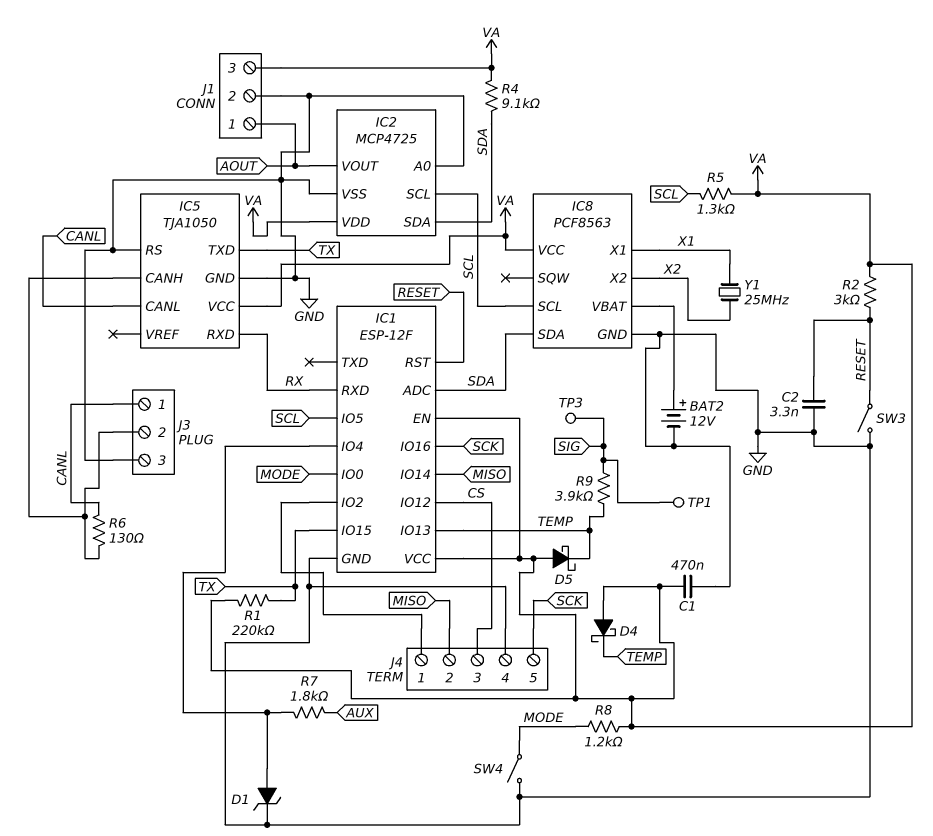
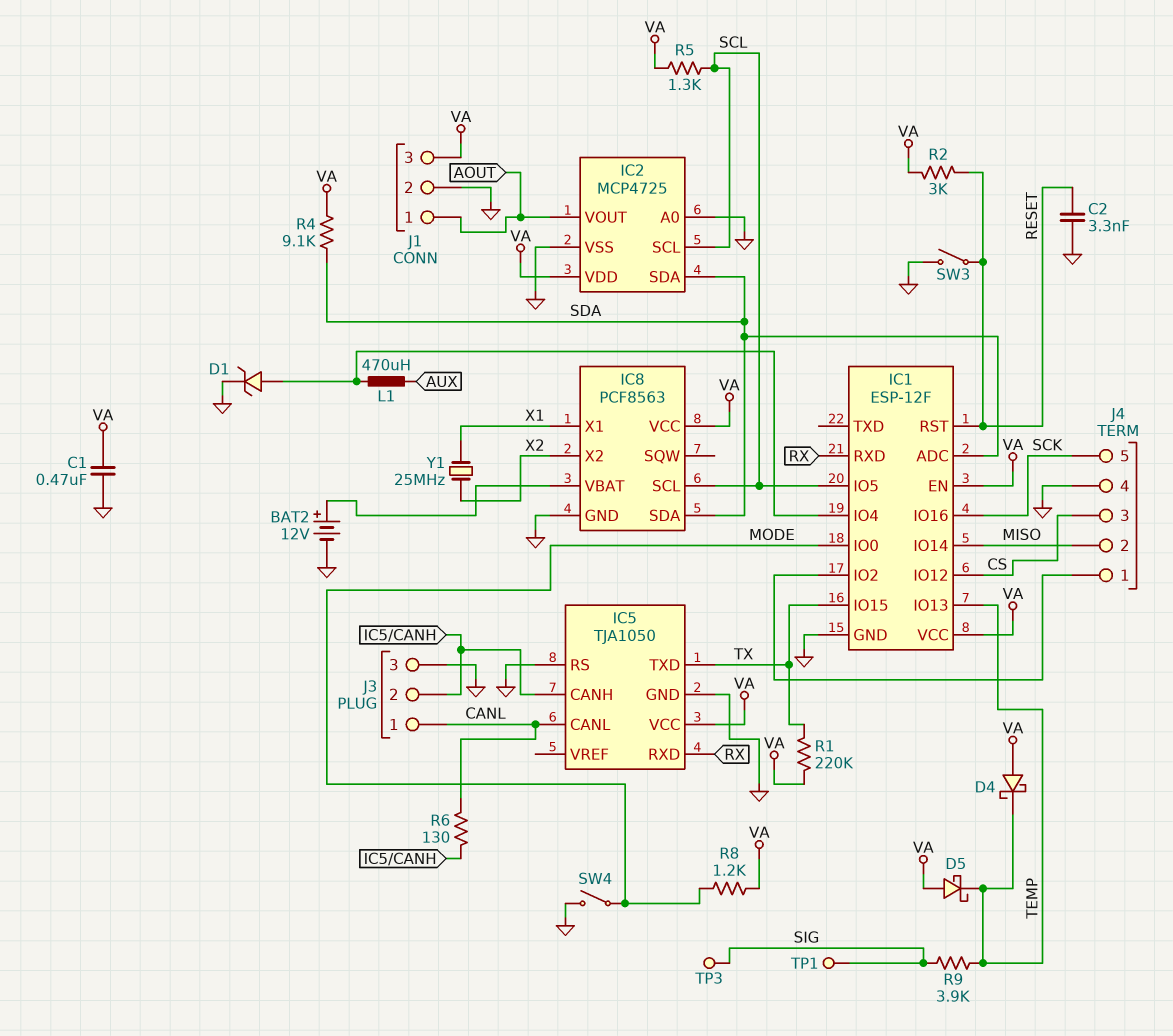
L1: none -> 470uH (AUX, IC1/IO4)
R7: 1.8k (AUX, IC1/IO4) -> none

